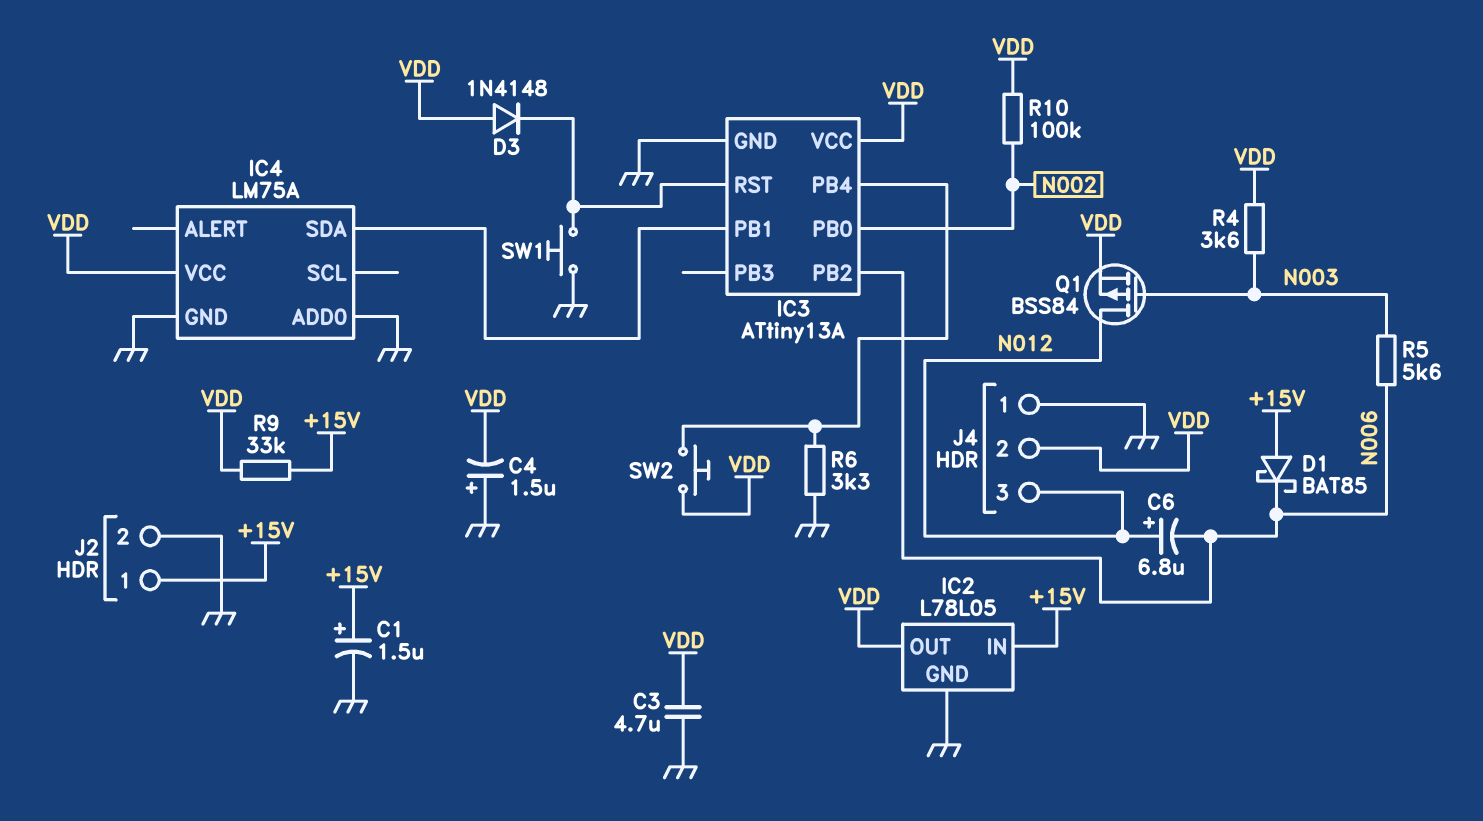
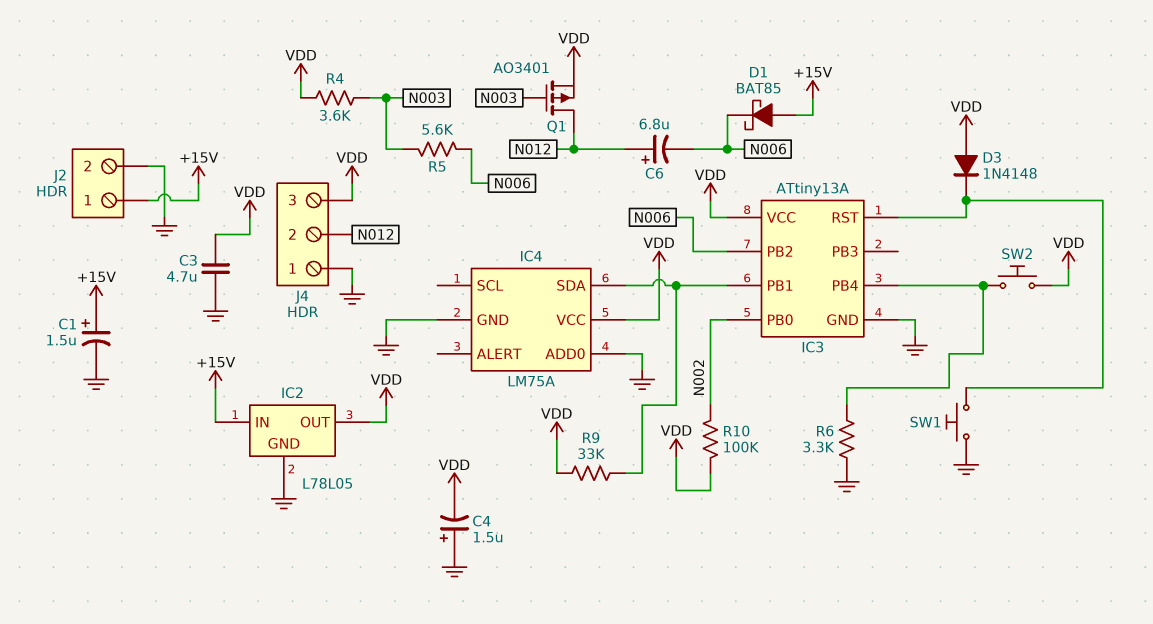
J4 pin 2: VDD -> N012
J4 pin 3: N012 -> VDD
Q1: PMOS BSS84 (G N003, D N012, S VDD) -> PMOS AO3401 (G N003, D N012, S VDD)
R9: 33k (+15V, VDD) -> 33k (IC3/PB1, VDD)

